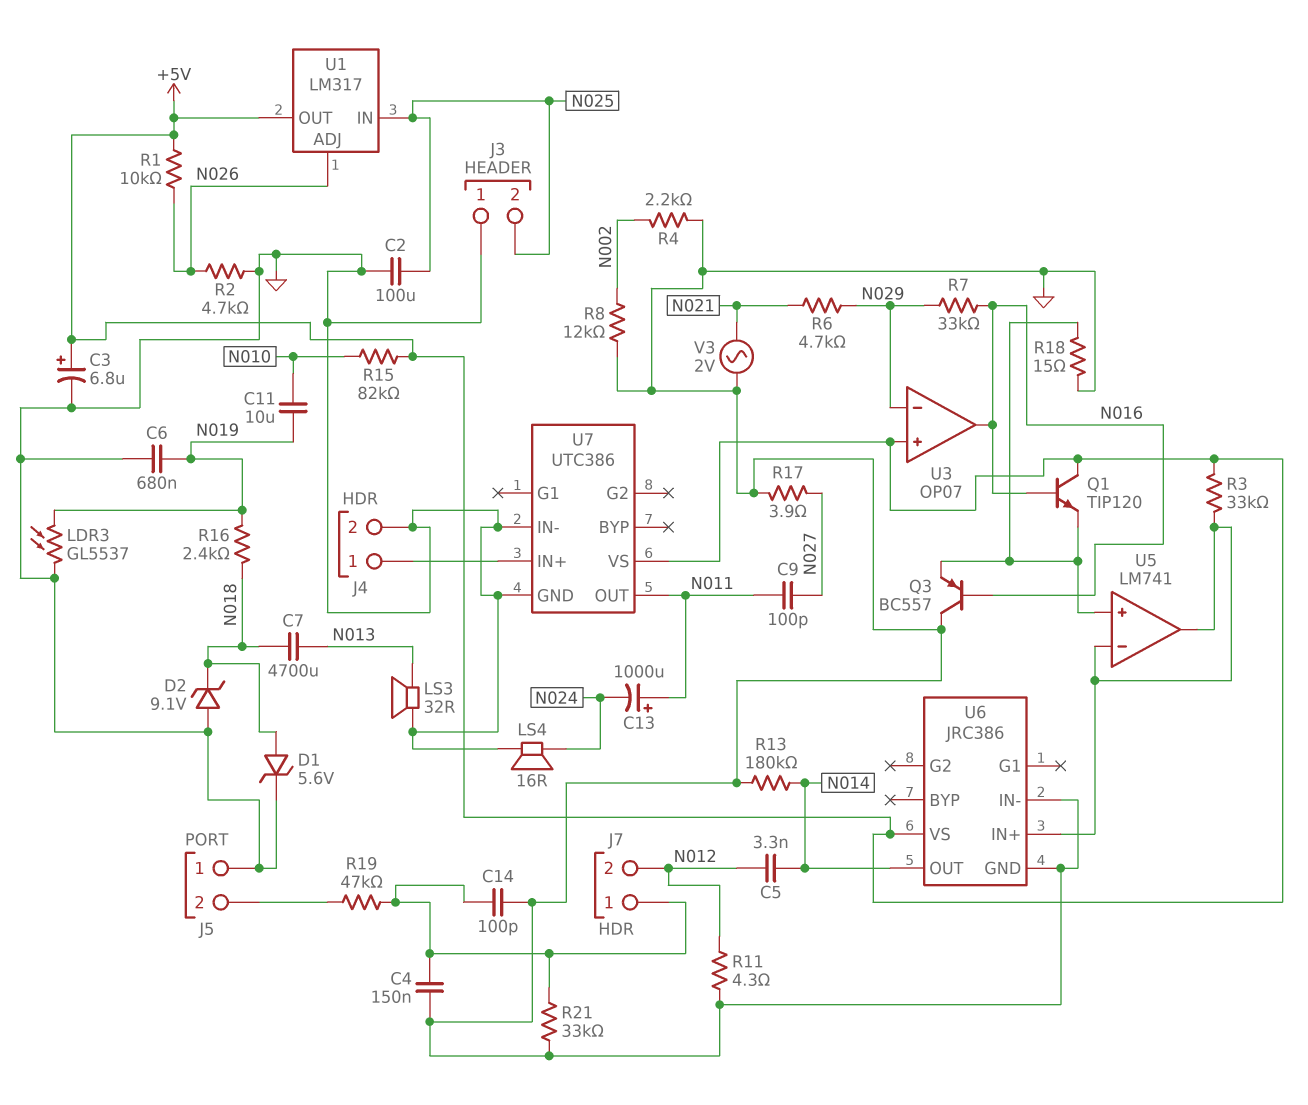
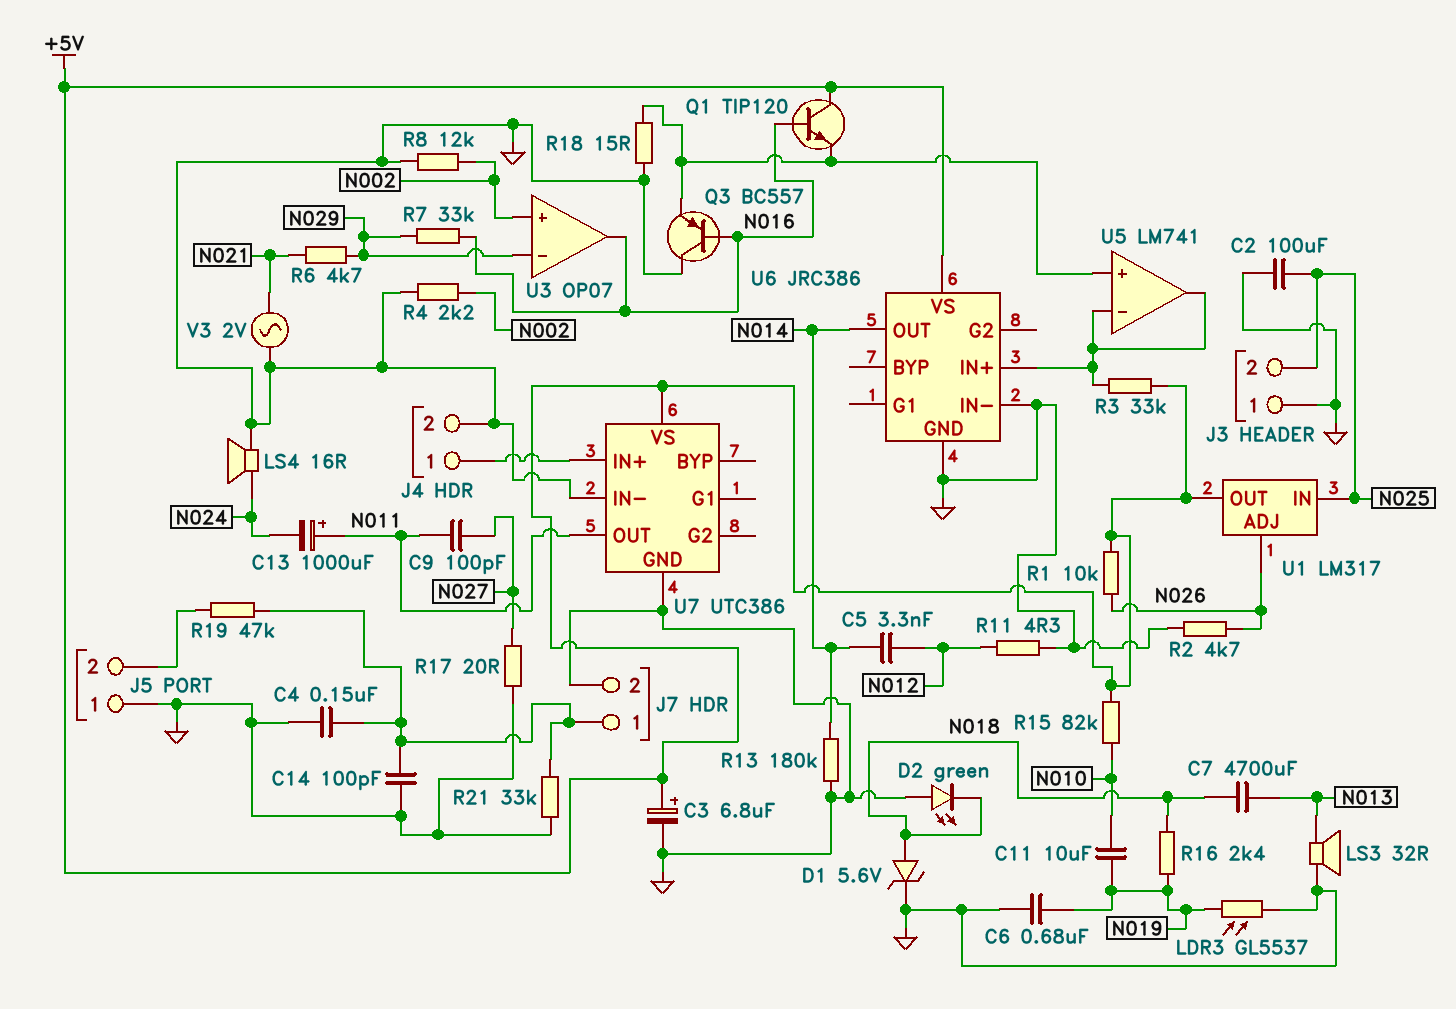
D2: zener 9.1V (A GND, K N018) -> LED green (A GND, K N018)
J7 pin 2: N012 -> GND
R17: 3.9 (GND, N027) -> 20 (GND, N027)
U3 pin in+: +5V -> N002

